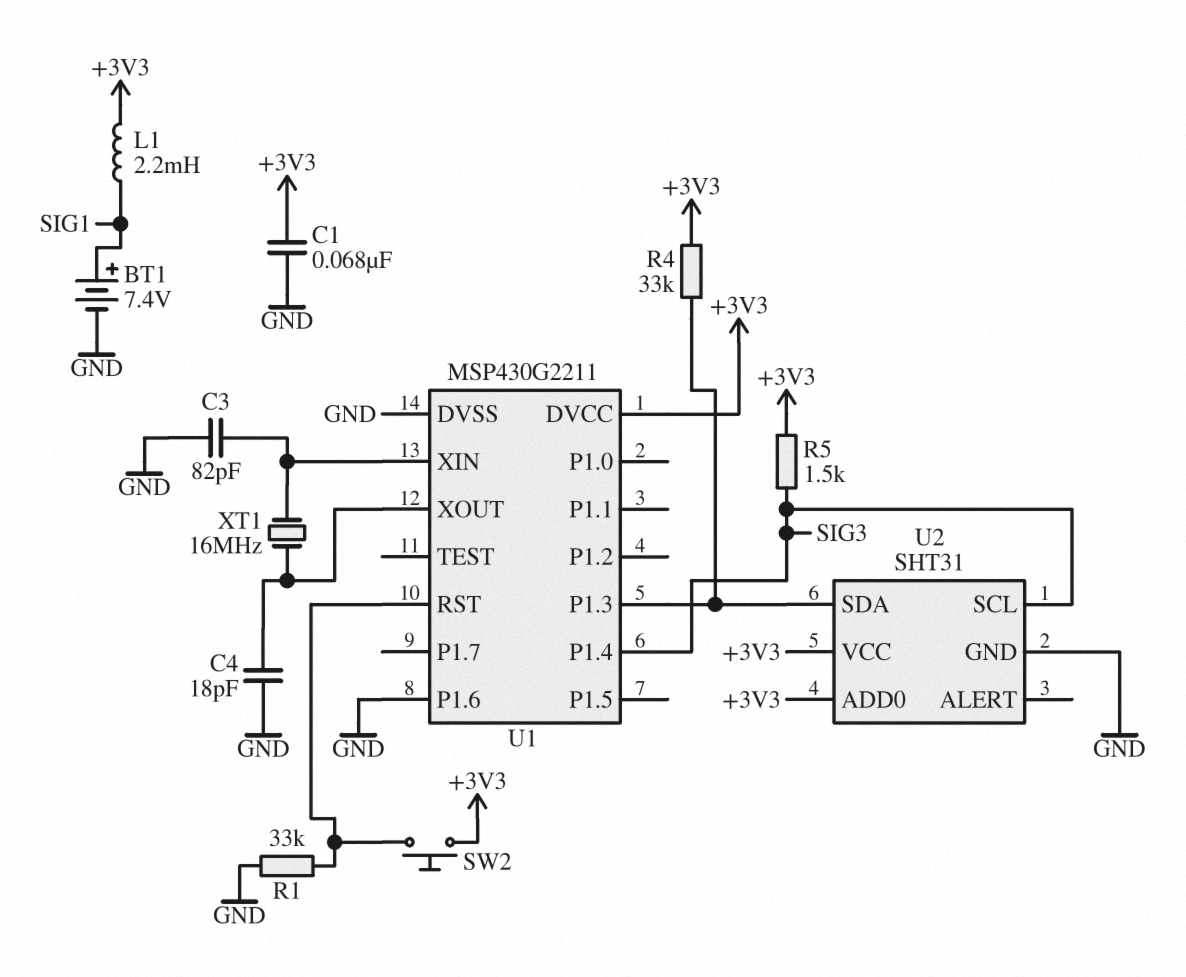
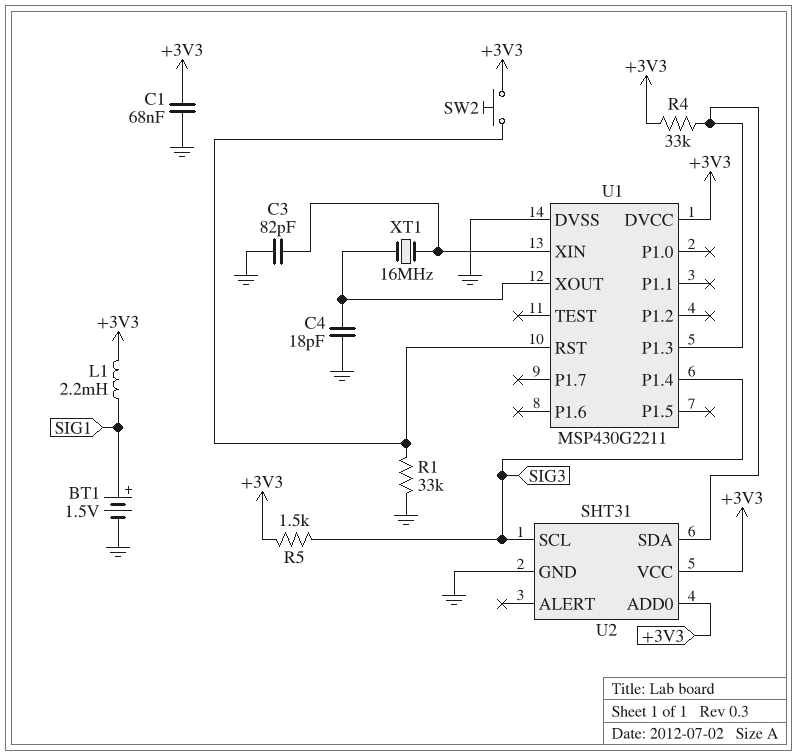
BT1: 7.4V (plus SIG1, minus GND) -> 1.5V (plus SIG1, minus GND)
U1 pin P1.6: GND -> none

